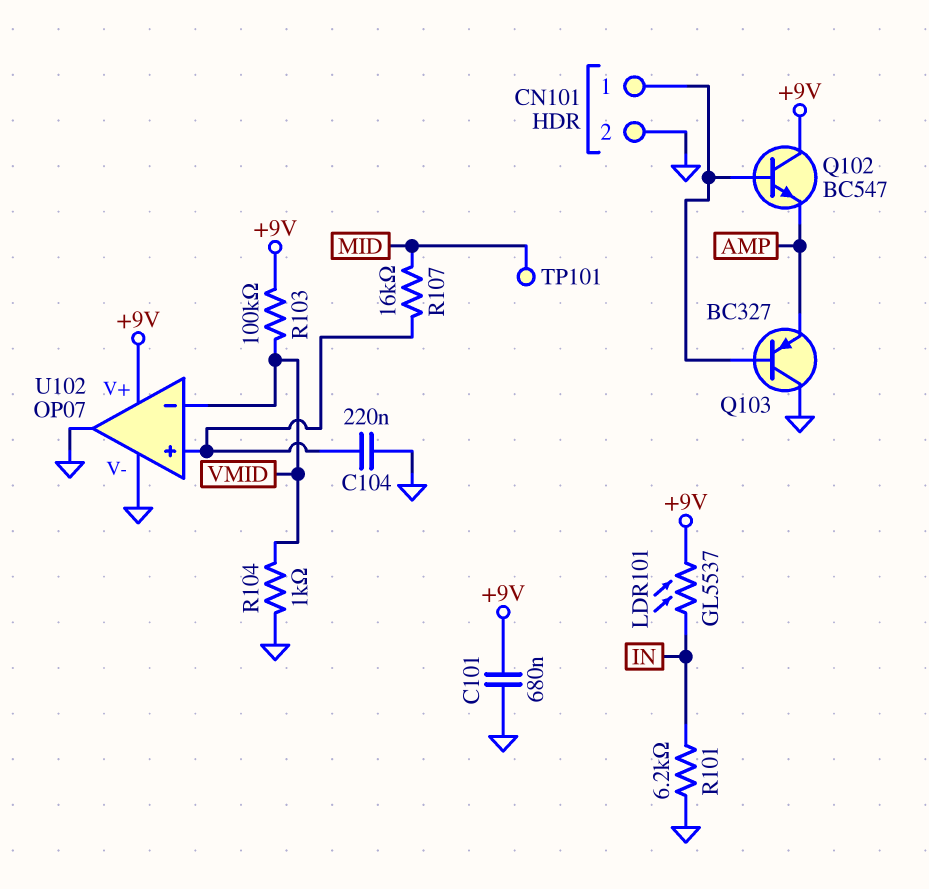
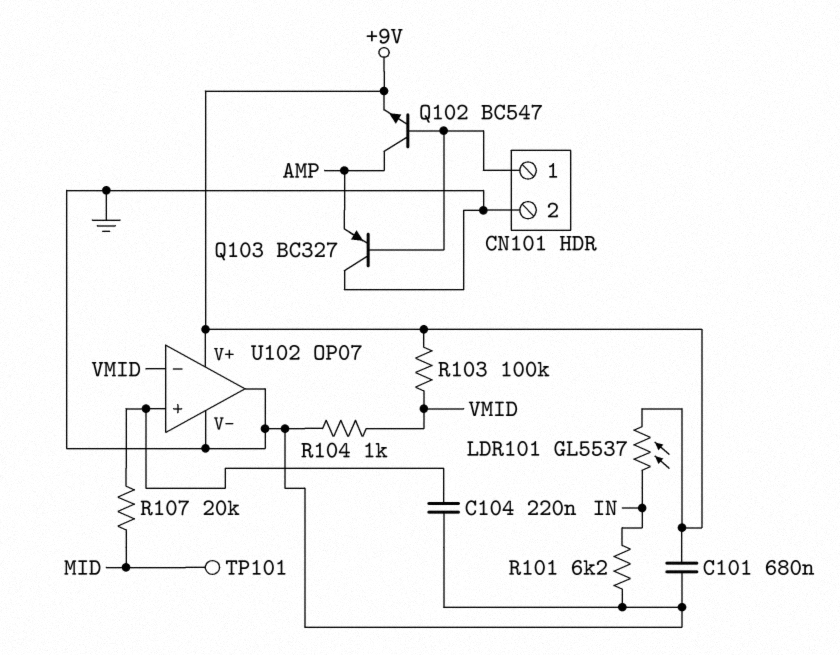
Q102: NPN BC547 (B CN101/1, C +9V, E AMP) -> NPN BC547 (B CN101/1, C AMP, E +9V)
R107: 16k (MID, U102/in+) -> 20k (MID, U102/in+)

